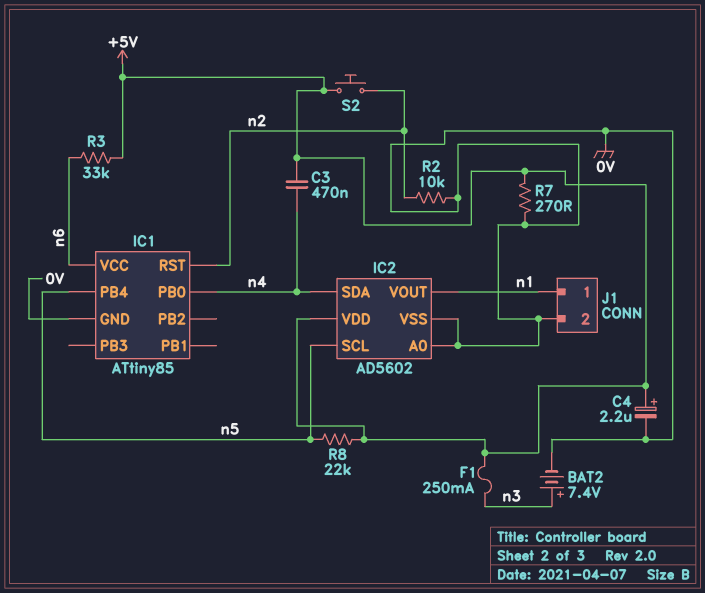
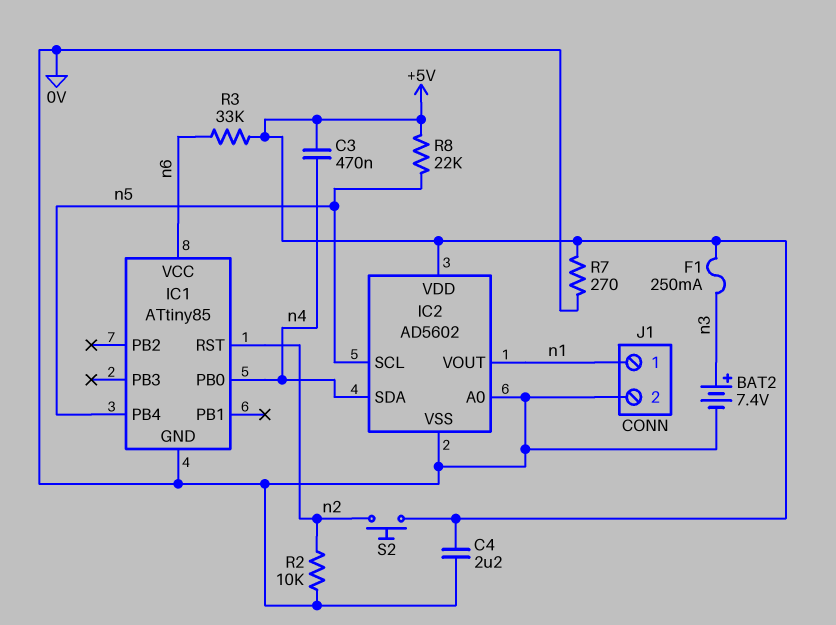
C4: 2.2uF (plus +5V, minus 0V) -> 2.2uF (+5V, 0V)

